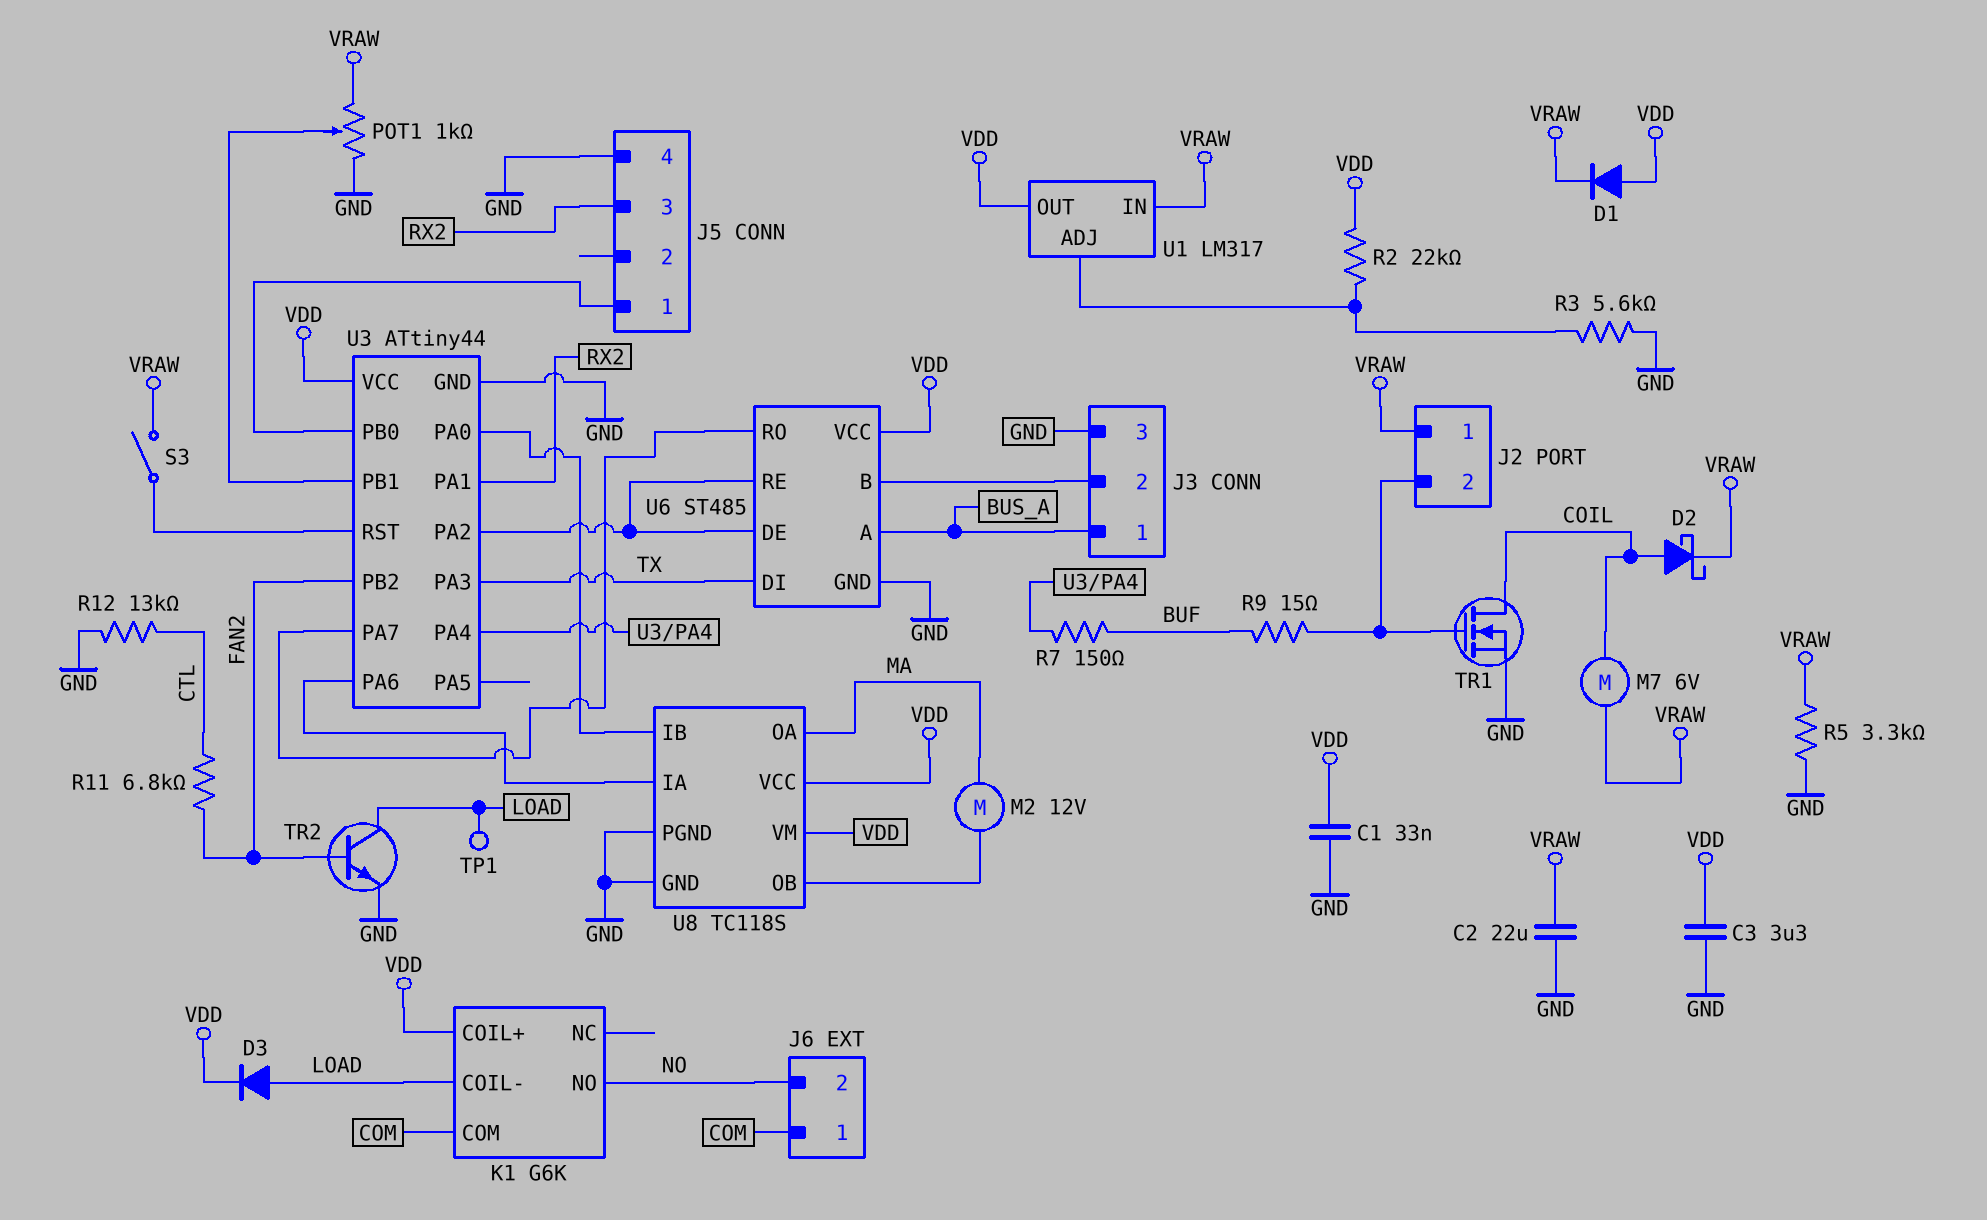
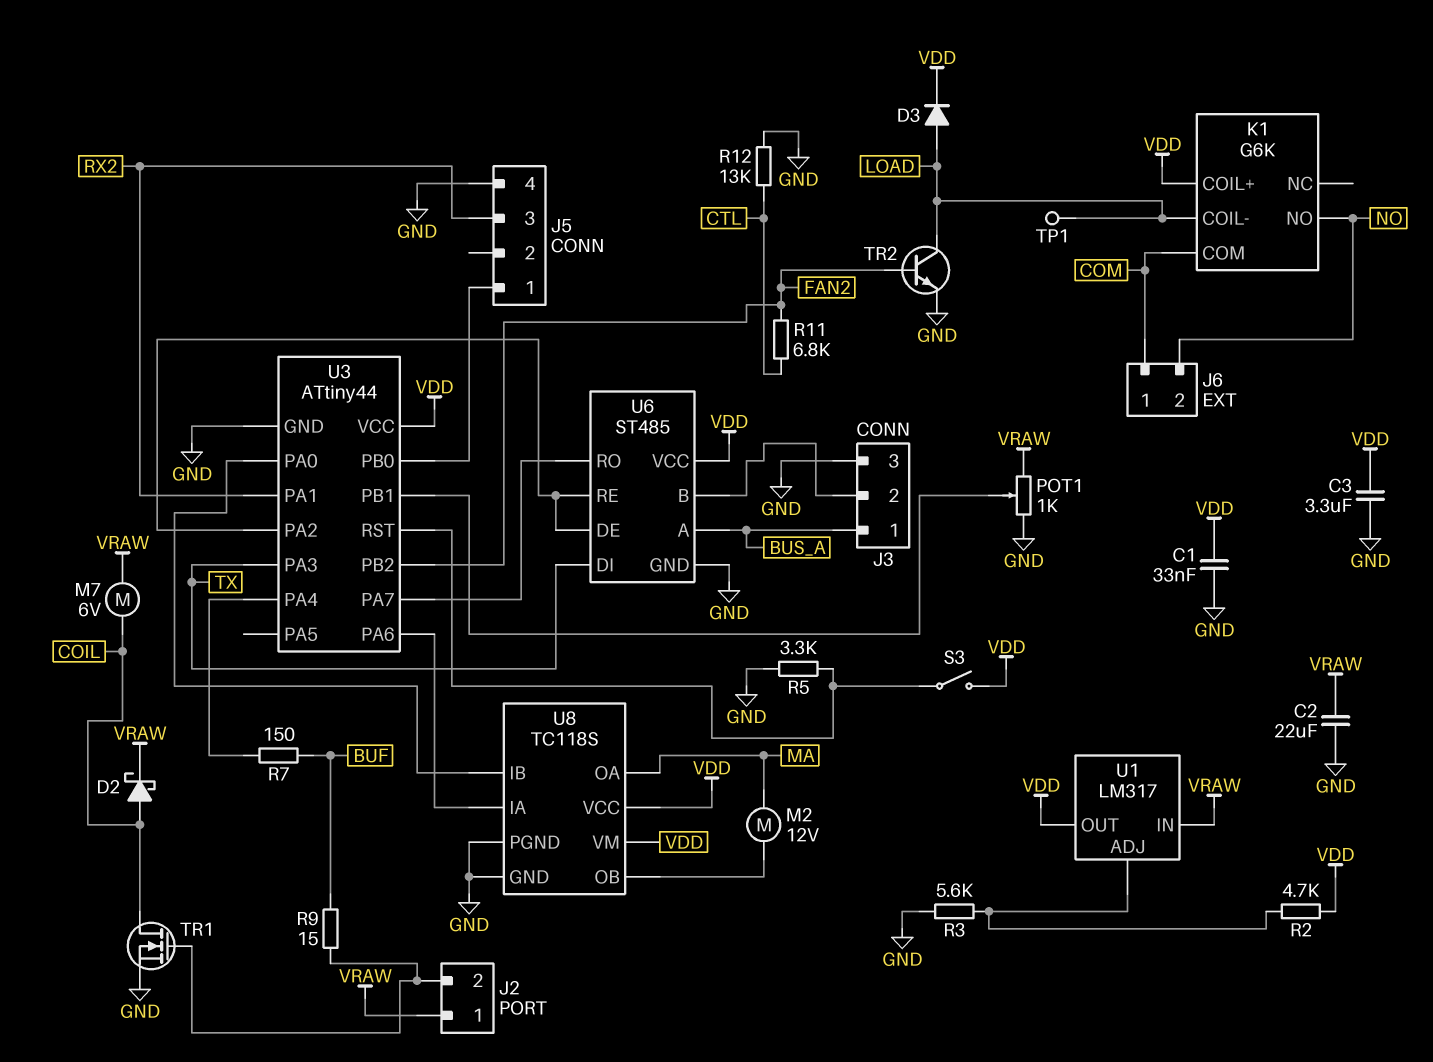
D1: diode (A VDD, K VRAW) -> none
R2: 22k (U1/ADJ, VDD) -> 4.7k (U1/ADJ, VDD)
R5: 3.3k (GND, VRAW) -> 3.3k (GND, U3/RST)
S3: switch (U3/RST, VRAW) -> switch (U3/RST, VDD)

